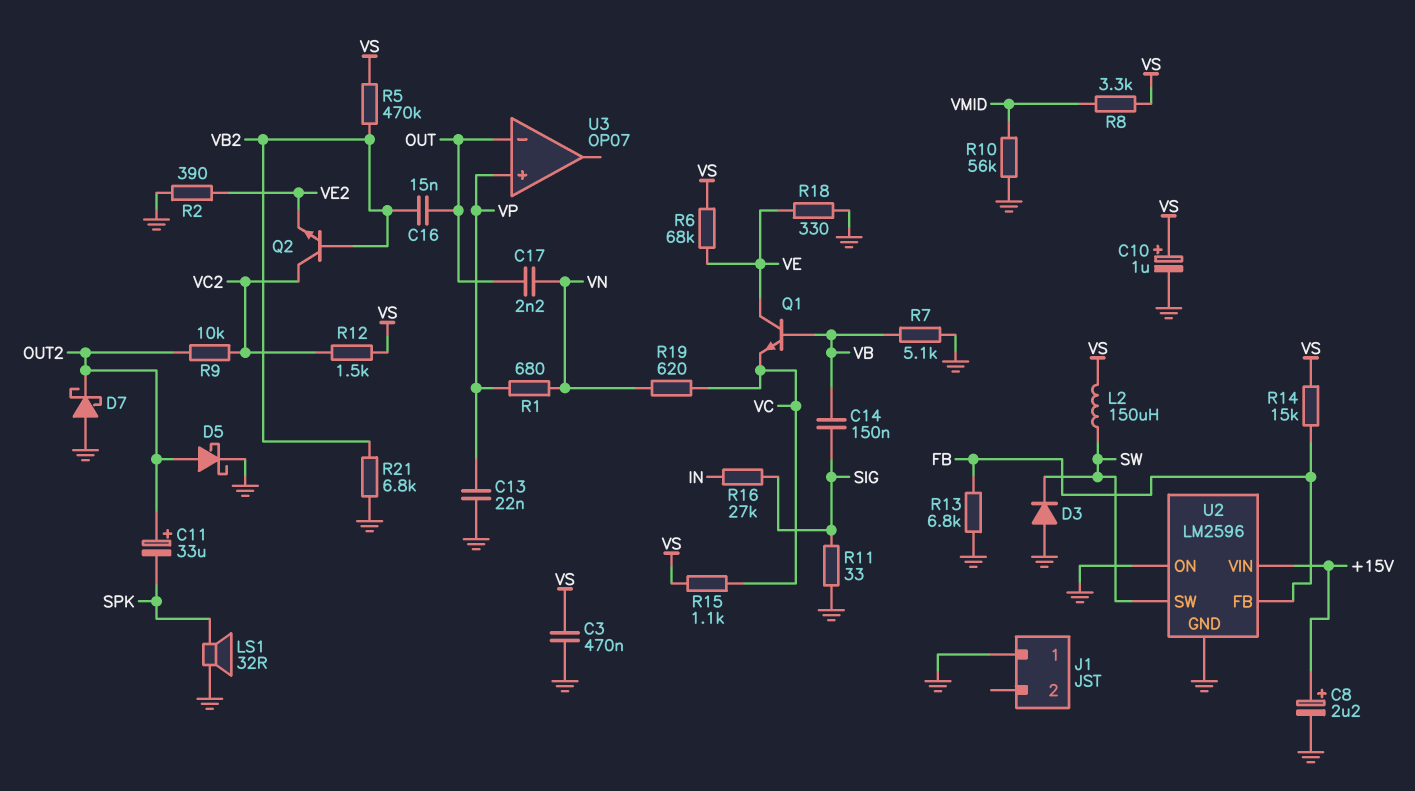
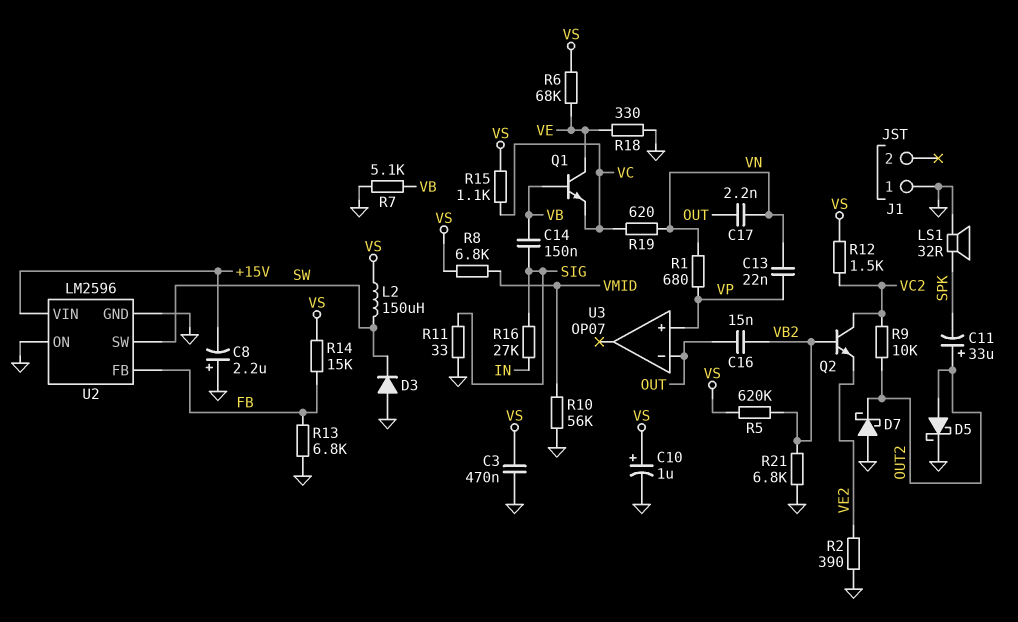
C8: 2.2uF (plus +15V, minus GND) -> 2.2uF (plus GND, minus +15V)
C13: 22nF (GND, VP) -> 22nF (VN, VP)
R5: 470k (VB2, VS) -> 620k (VB2, VS)
R8: 3.3k (VMID, VS) -> 6.8k (VMID, VS)

